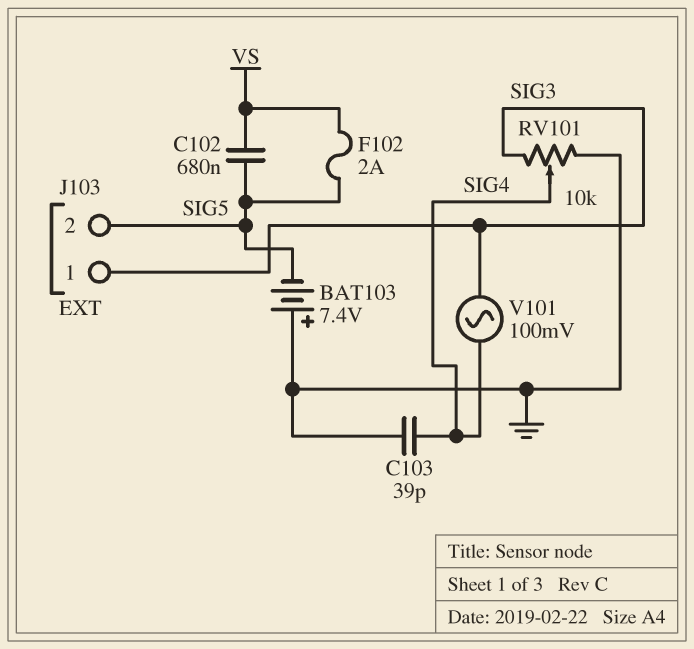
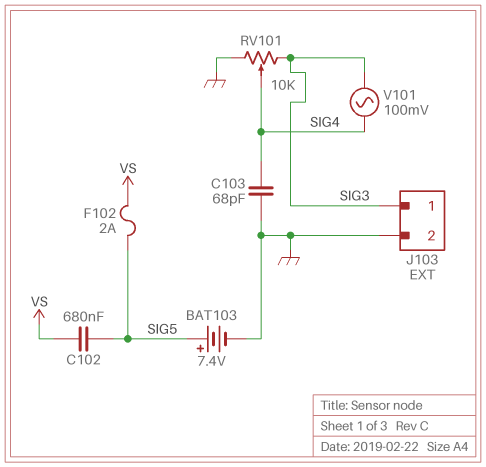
BAT103: 7.4V (plus GND, minus SIG5) -> 7.4V (plus SIG5, minus GND)
C103: 39pF (GND, SIG4) -> 68pF (GND, SIG4)
J103 pin 2: SIG5 -> GND

